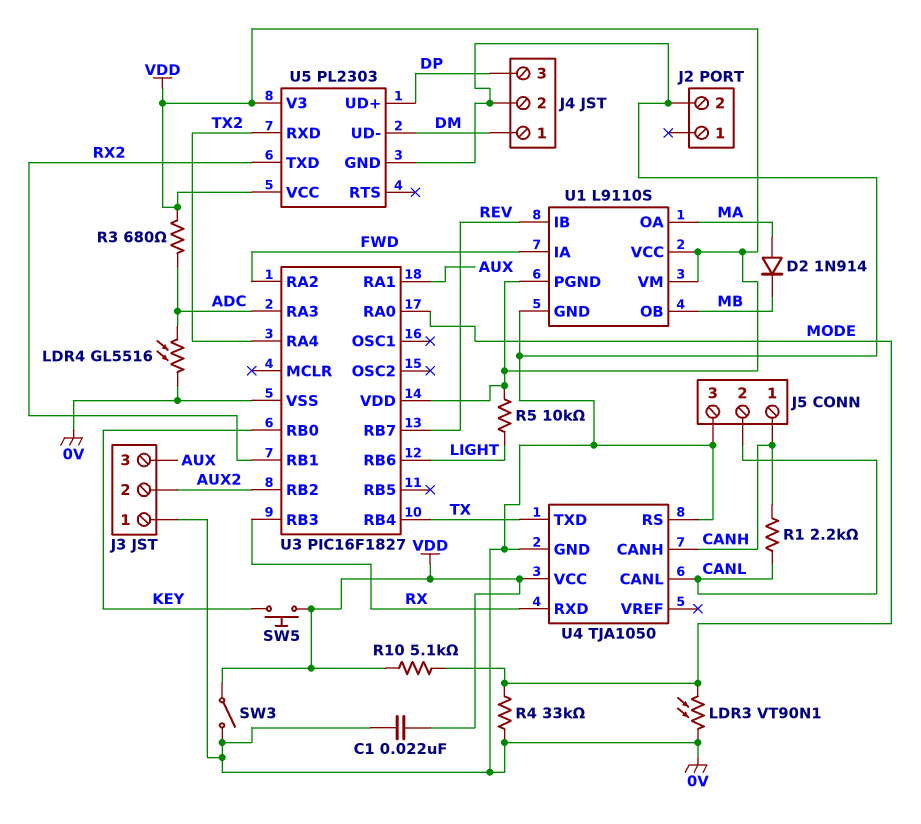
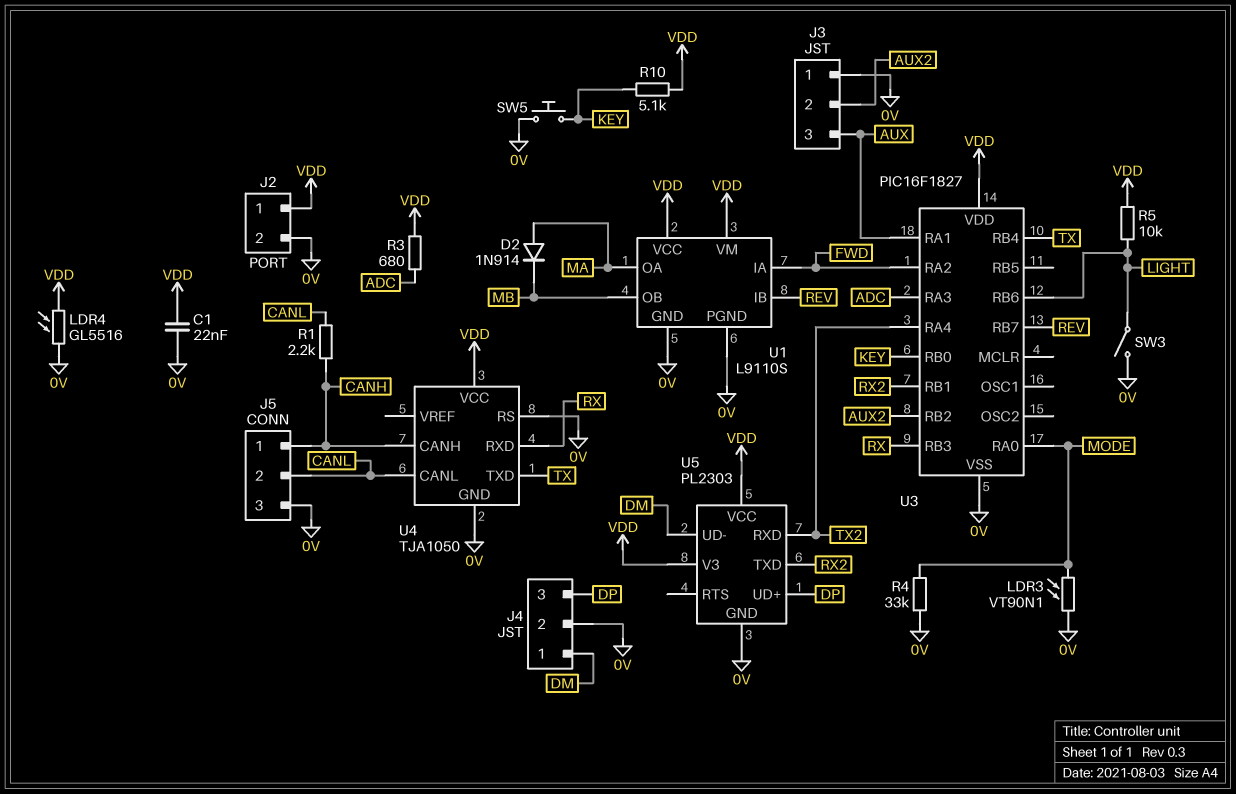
J2 pin 1: none -> VDD
LDR4: GL5516 (0V, ADC) -> GL5516 (0V, VDD)
R10: 5.1k (MODE, VDD) -> 5.1k (KEY, VDD)
SW3: switch (0V, VDD) -> switch (0V, LIGHT)
SW5: button (KEY, VDD) -> button (0V, KEY)
U1 pin PGND: VDD -> 0V

